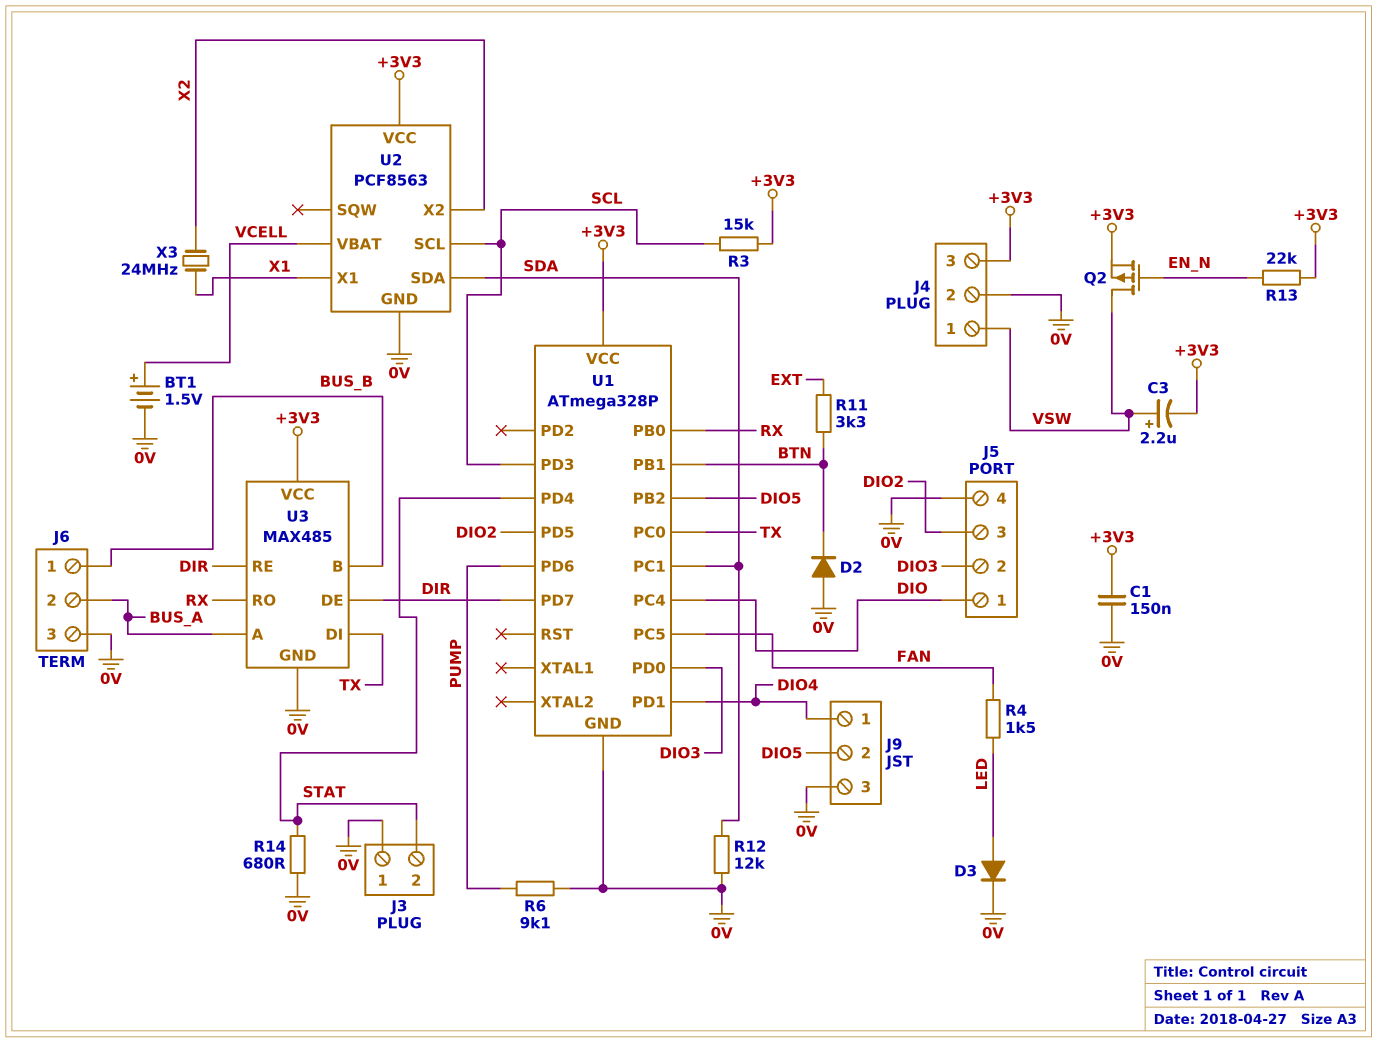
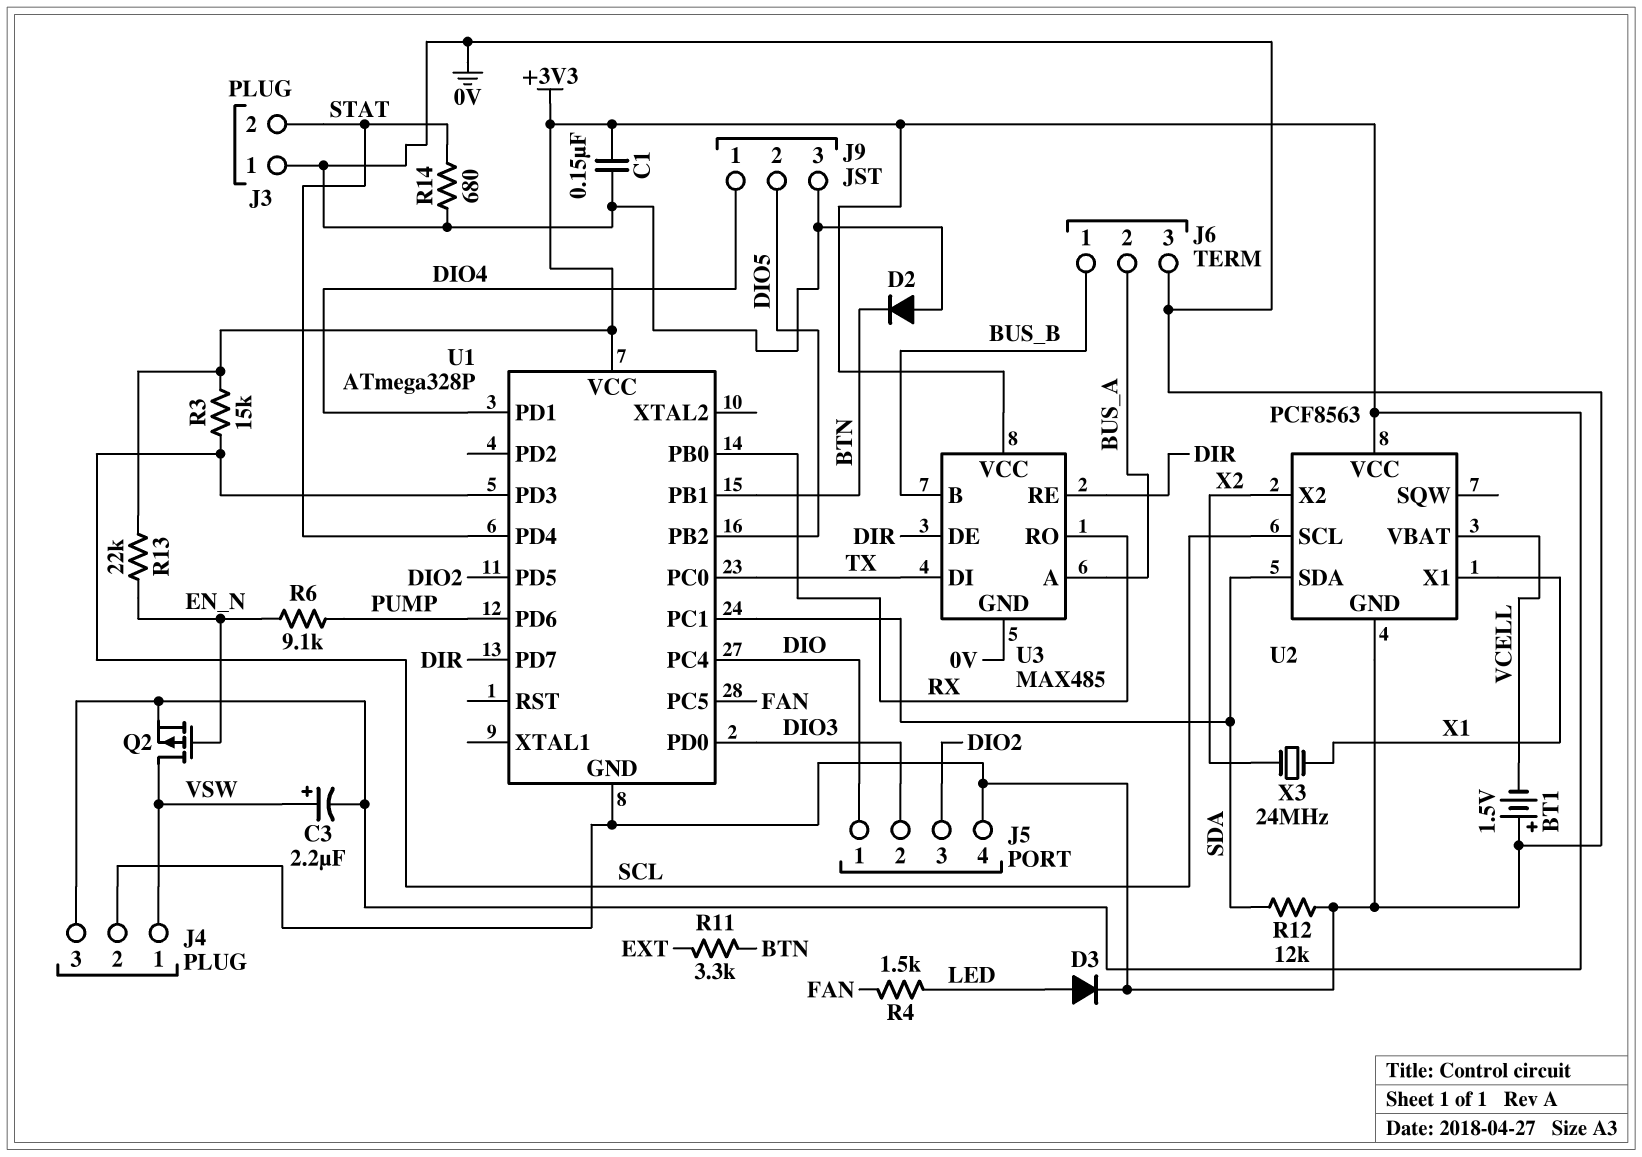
BT1: 1.5V (plus VCELL, minus 0V) -> 1.5V (plus 0V, minus VCELL)
R6: 9.1k (0V, PUMP) -> 9.1k (EN_N, PUMP)

